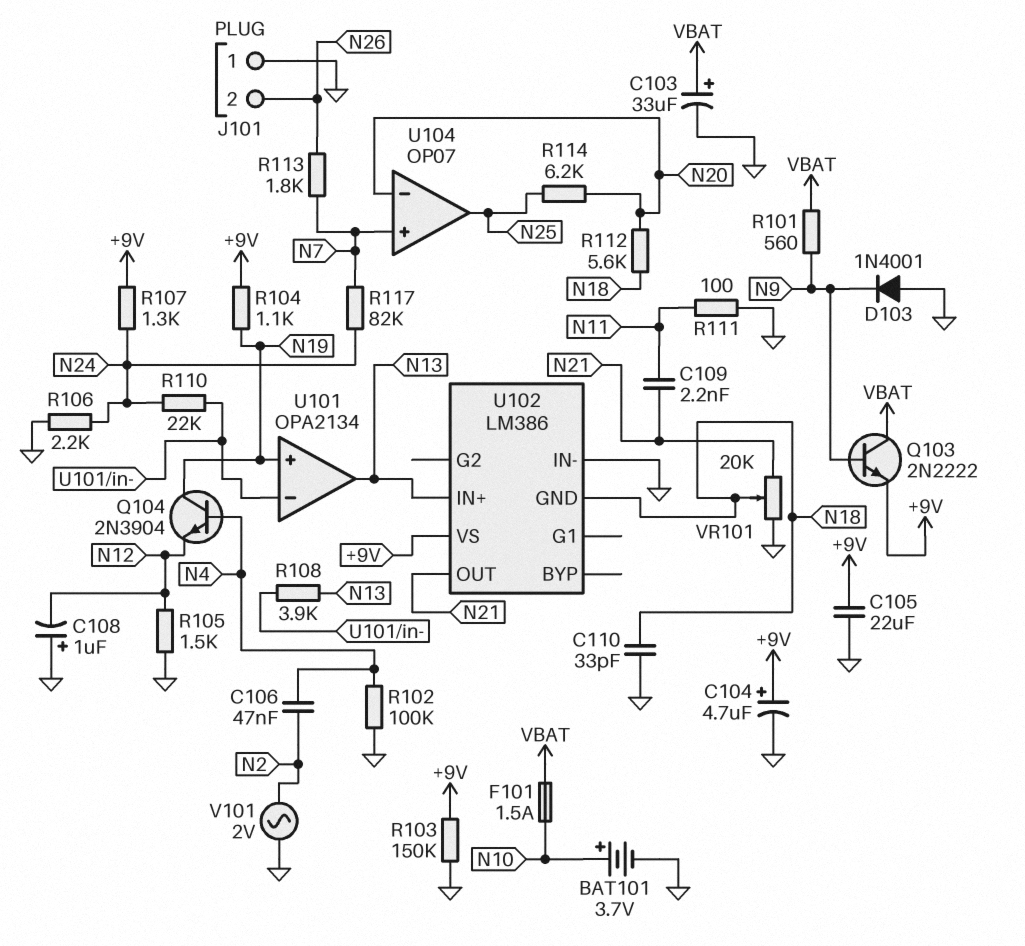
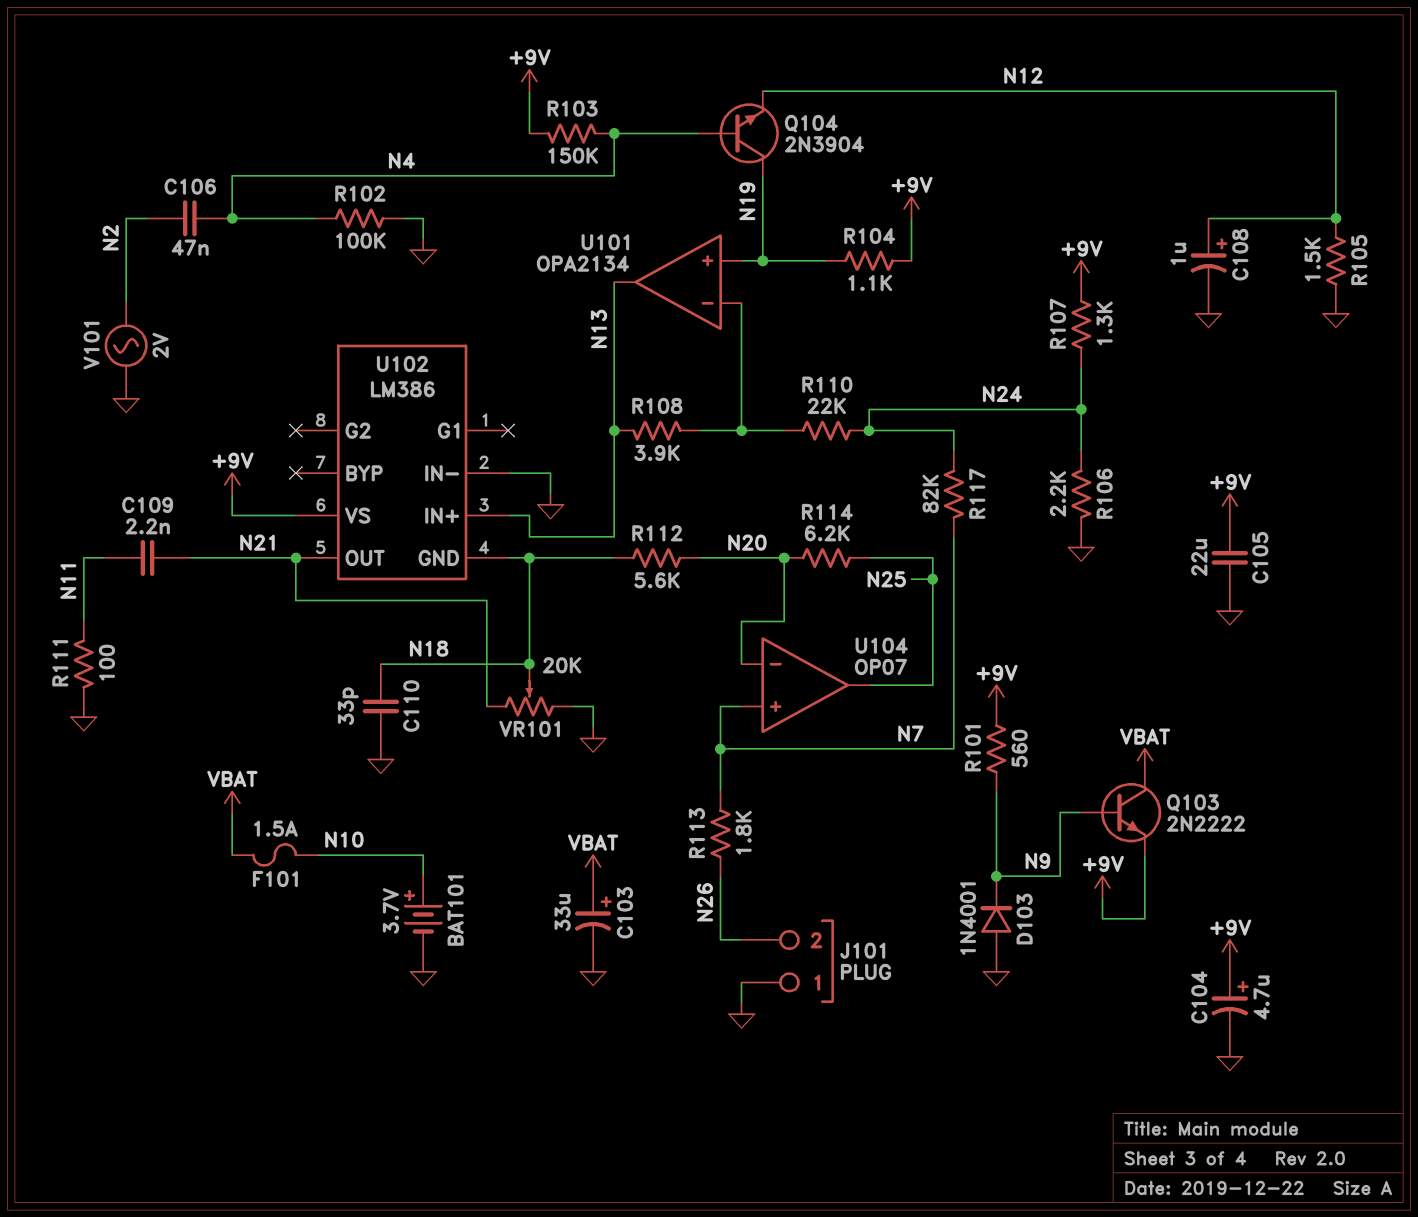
C108: 1uF (plus GND, minus N12) -> 1uF (plus N12, minus GND)
R101: 560 (N9, VBAT) -> 560 (+9V, N9)
R103: 150k (+9V, GND) -> 150k (+9V, N4)

